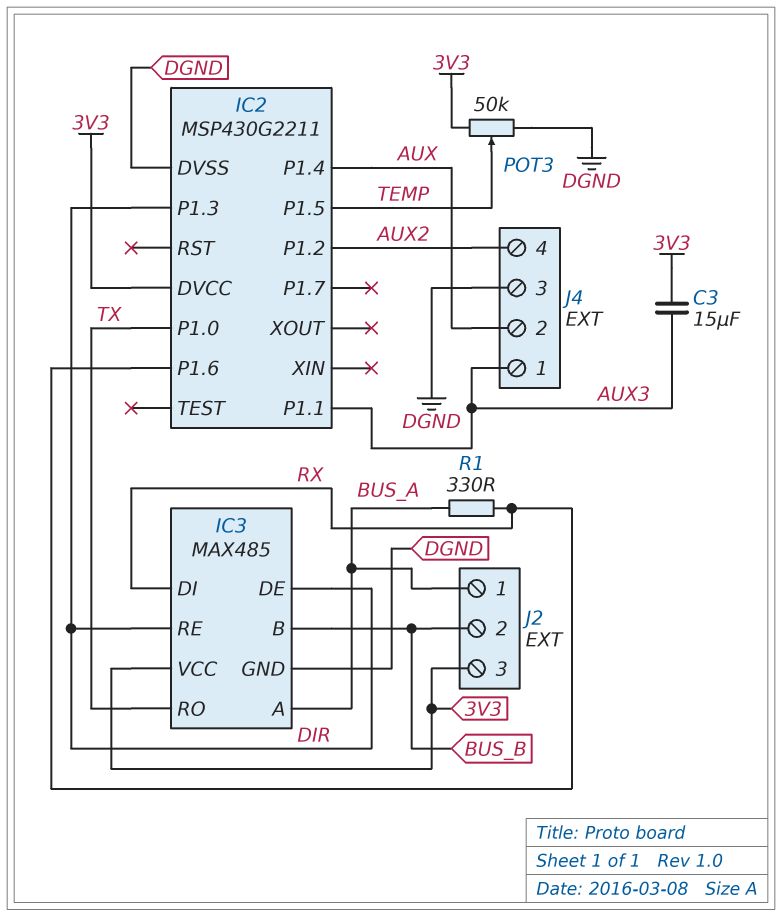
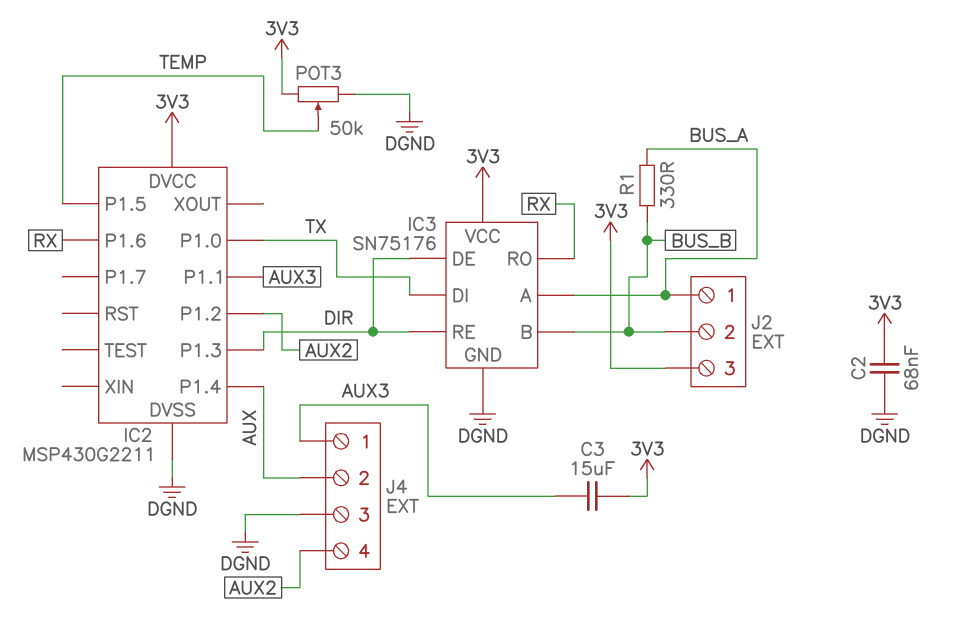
C2: none -> 68nF (3V3, DGND)
IC3: MAX485 -> SN75176
IC3 pin DI: RX -> TX
IC3 pin RO: TX -> RX
R1: 330 (BUS_A, RX) -> 330 (BUS_A, BUS_B)

